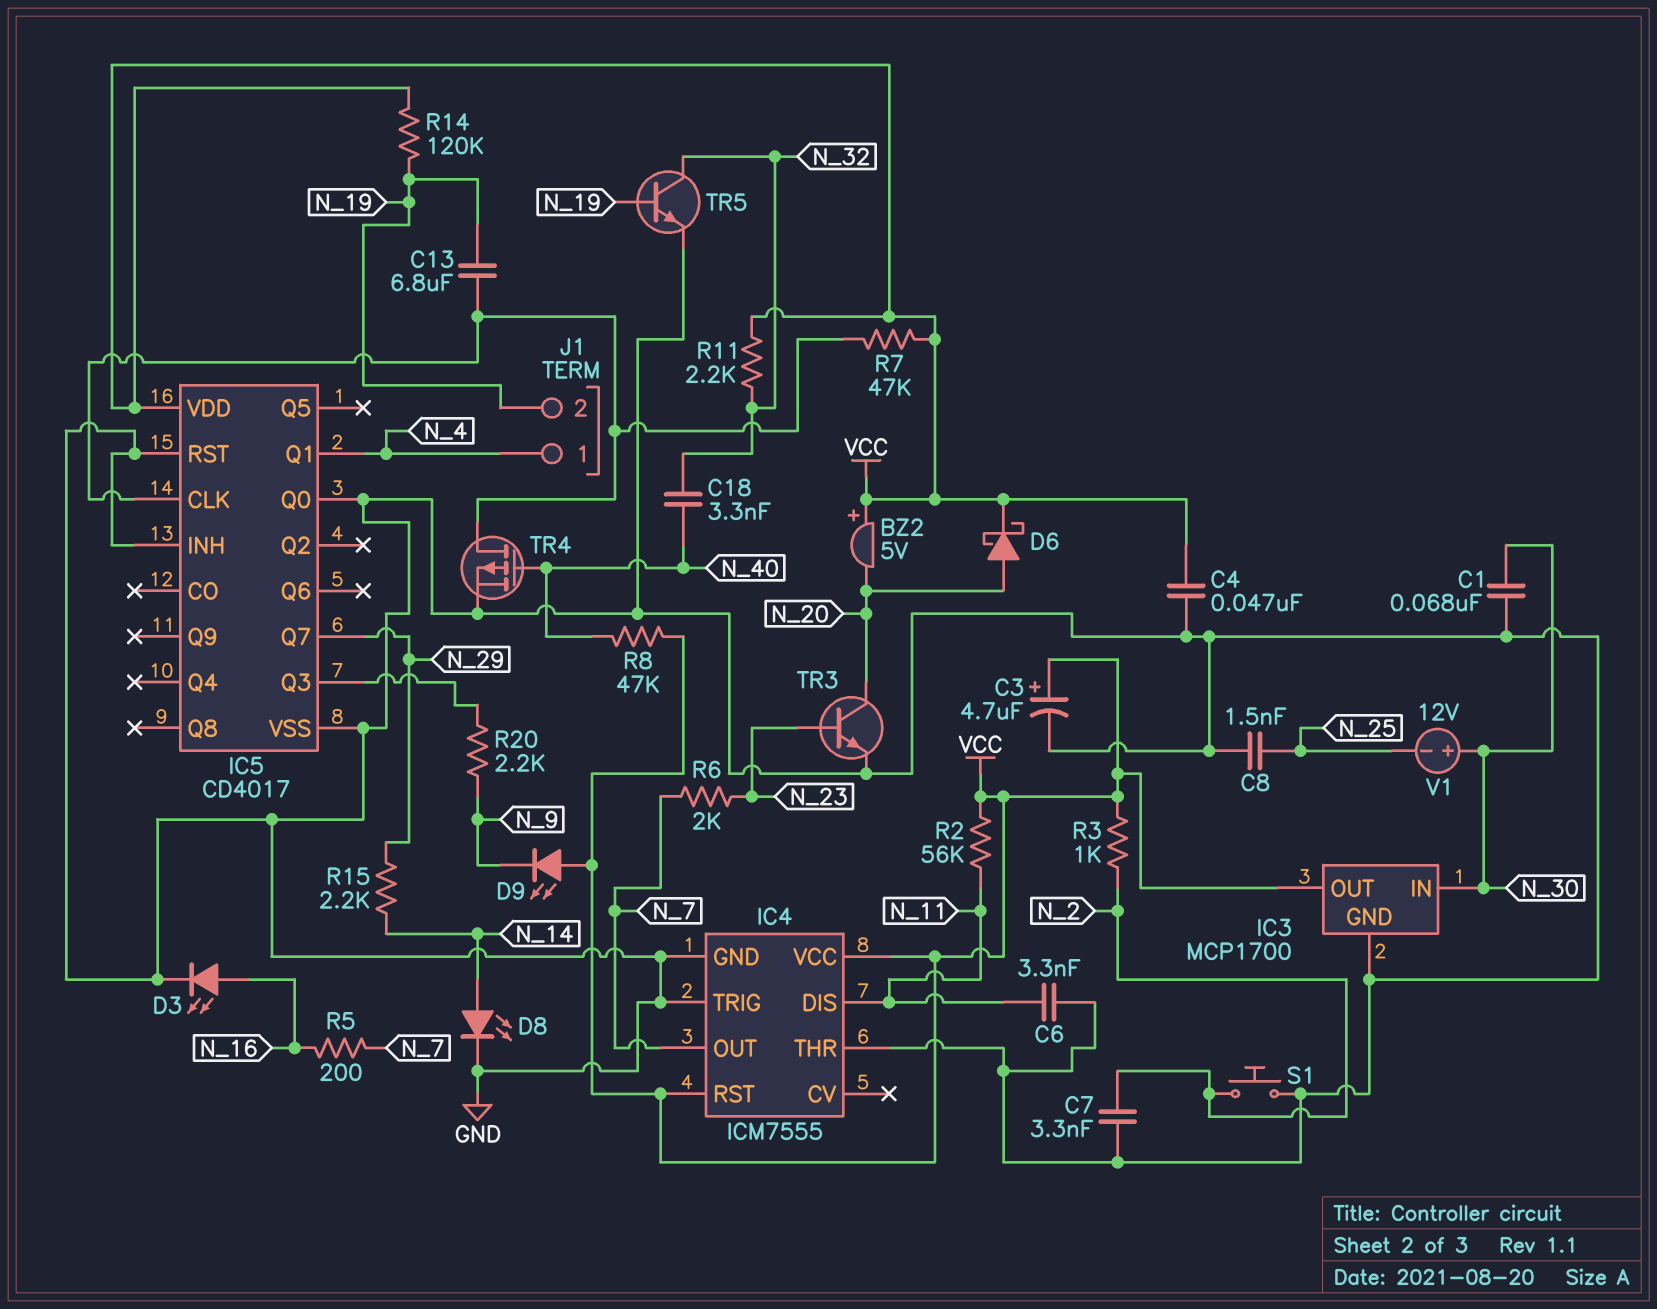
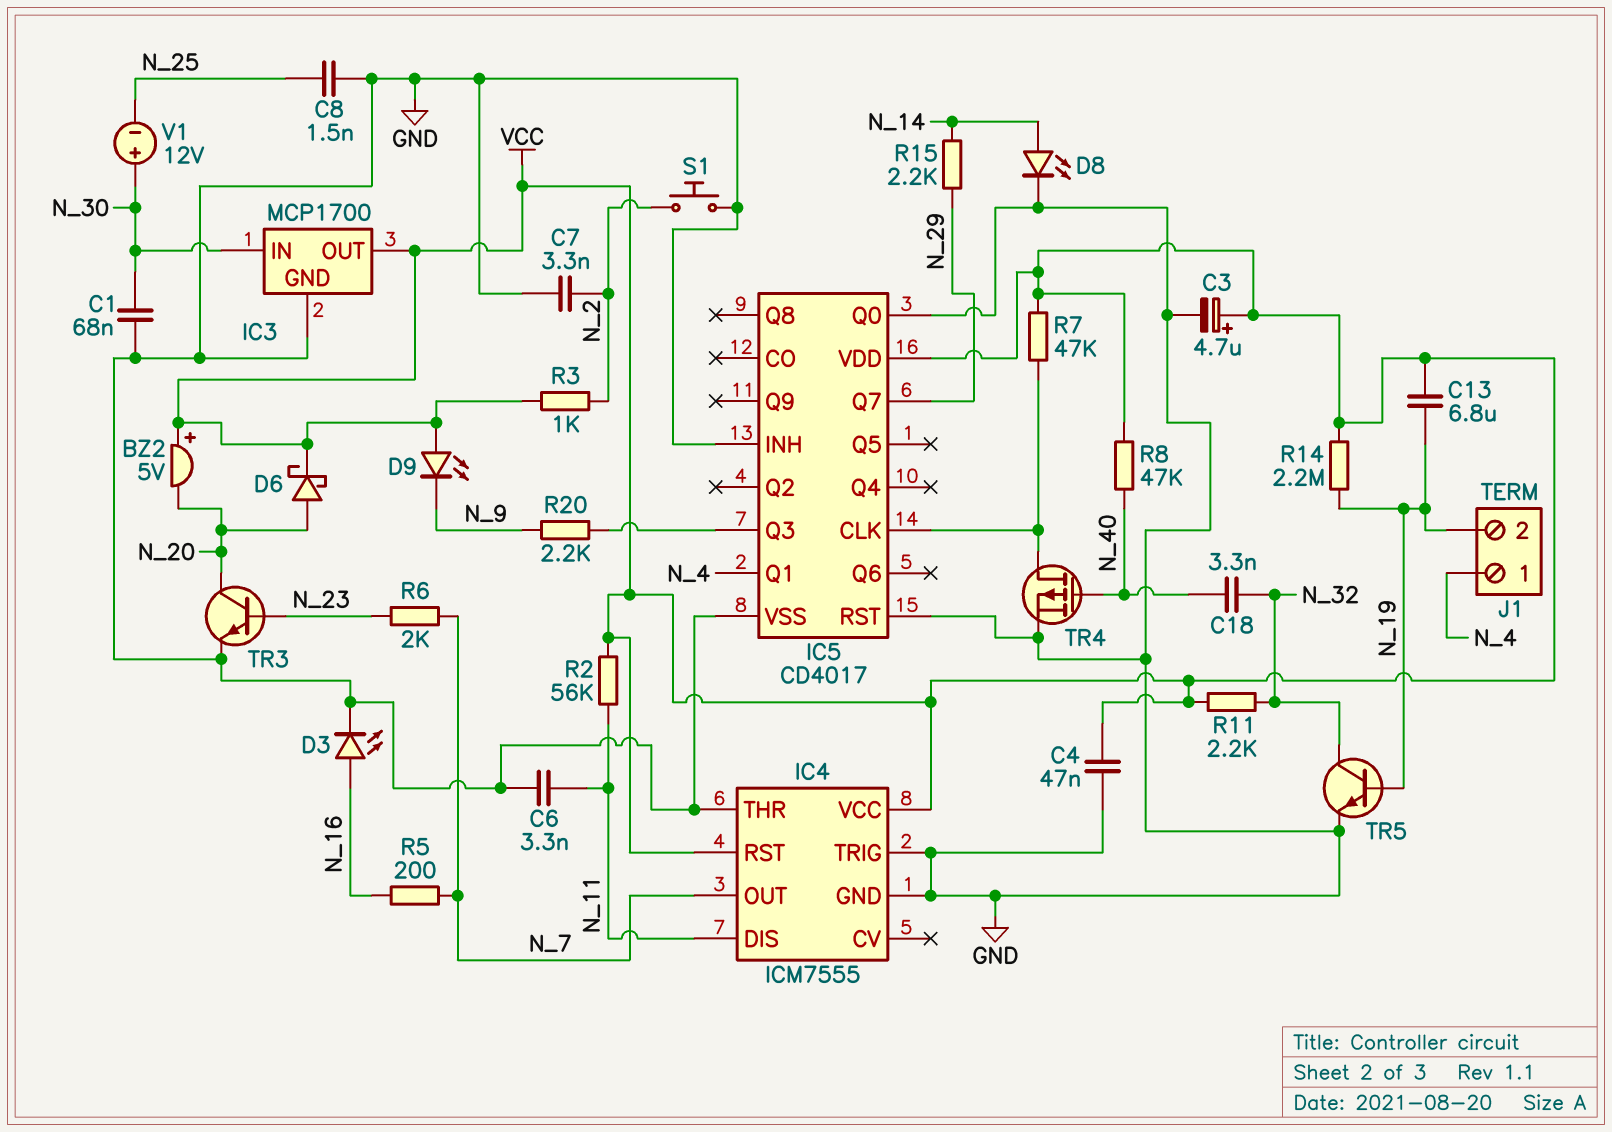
C13: 6.8uF (IC5/CLK, N_19) -> 6.8uF (N_19, VCC)
R14: 120k (N_19, VCC) -> 2.2M (N_19, VCC)

